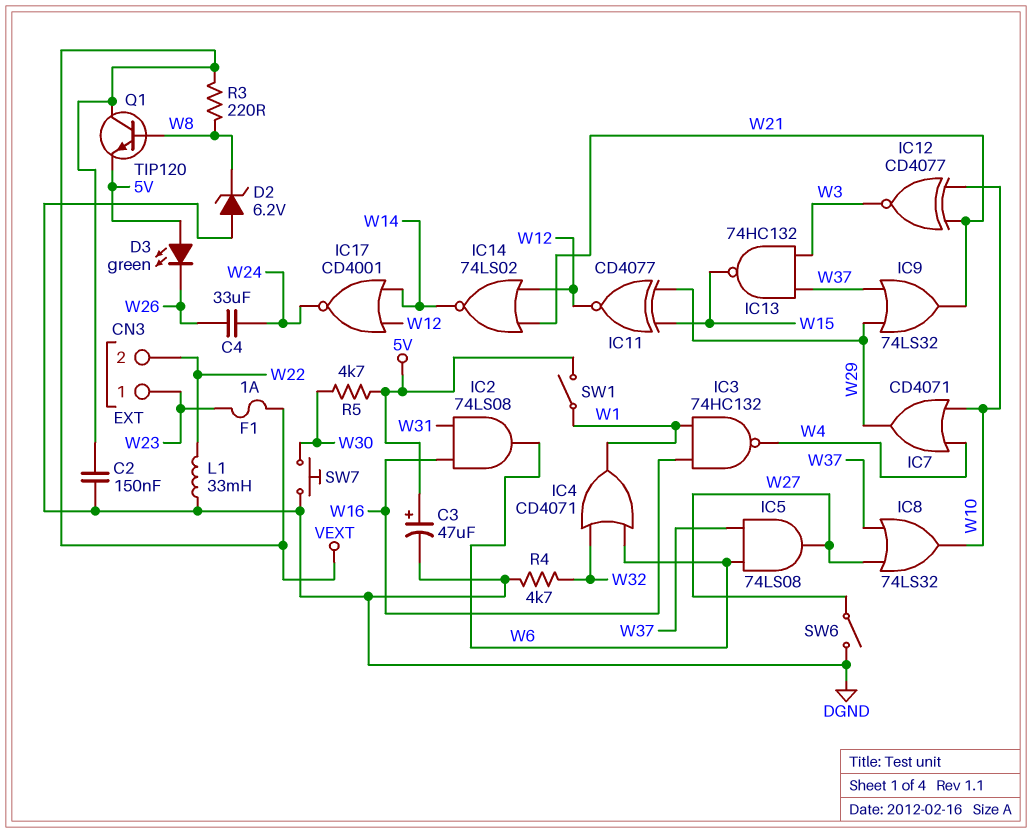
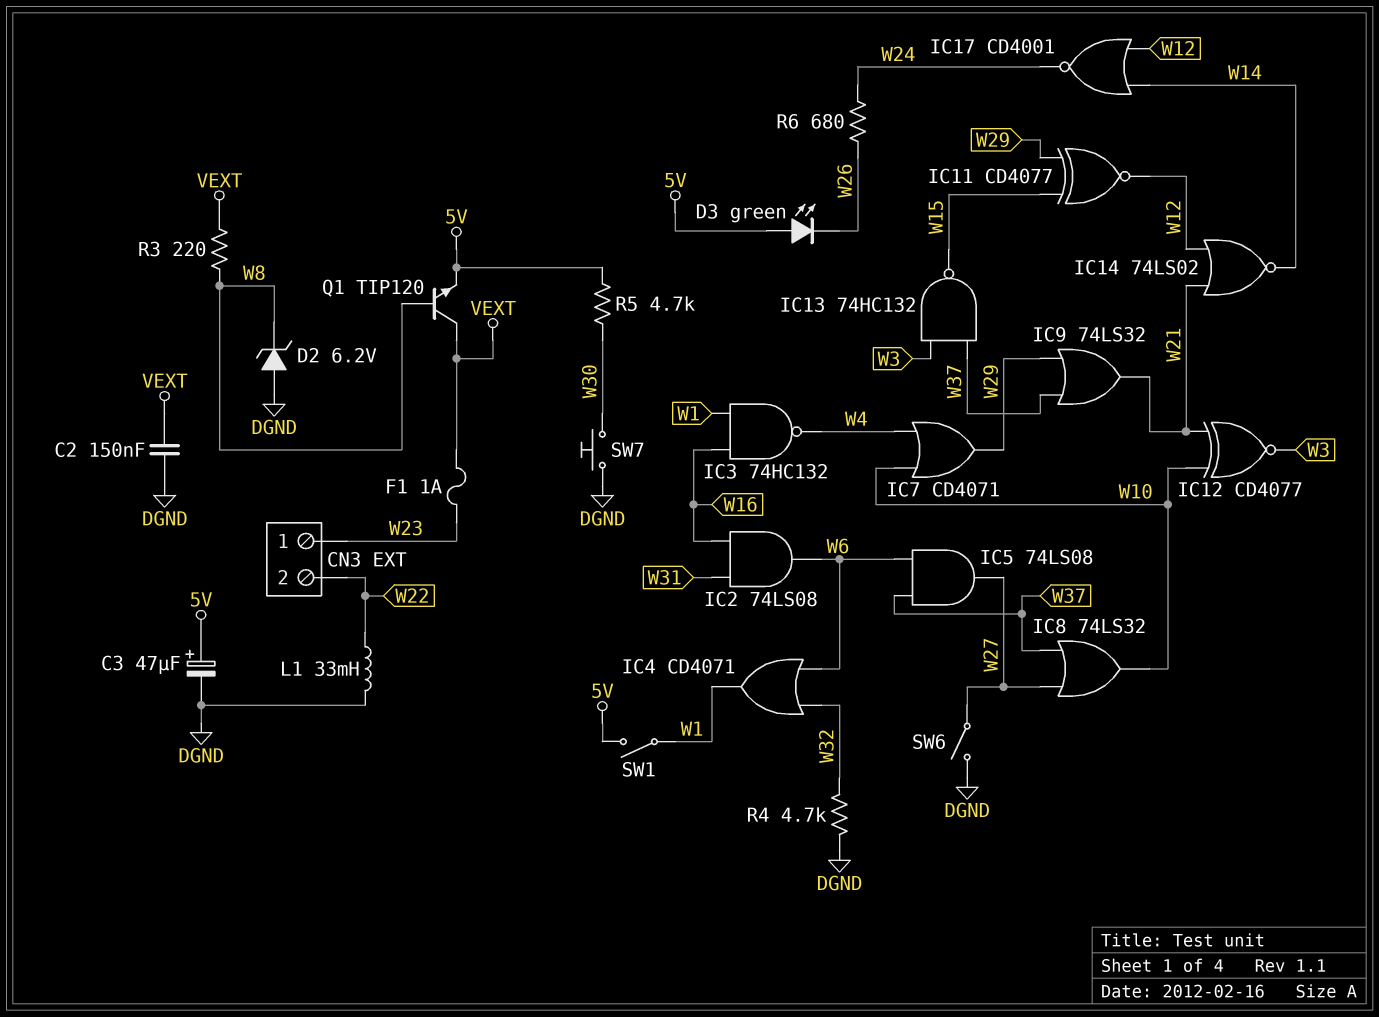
C4: 33uF (W24, W26) -> none
R6: none -> 680 (W24, W26)

